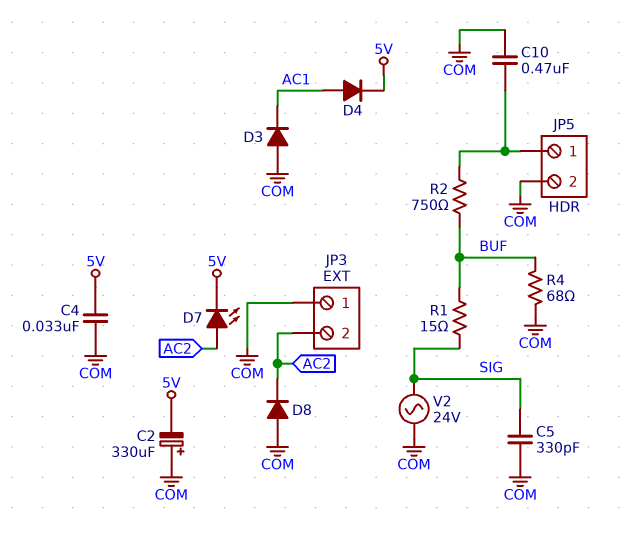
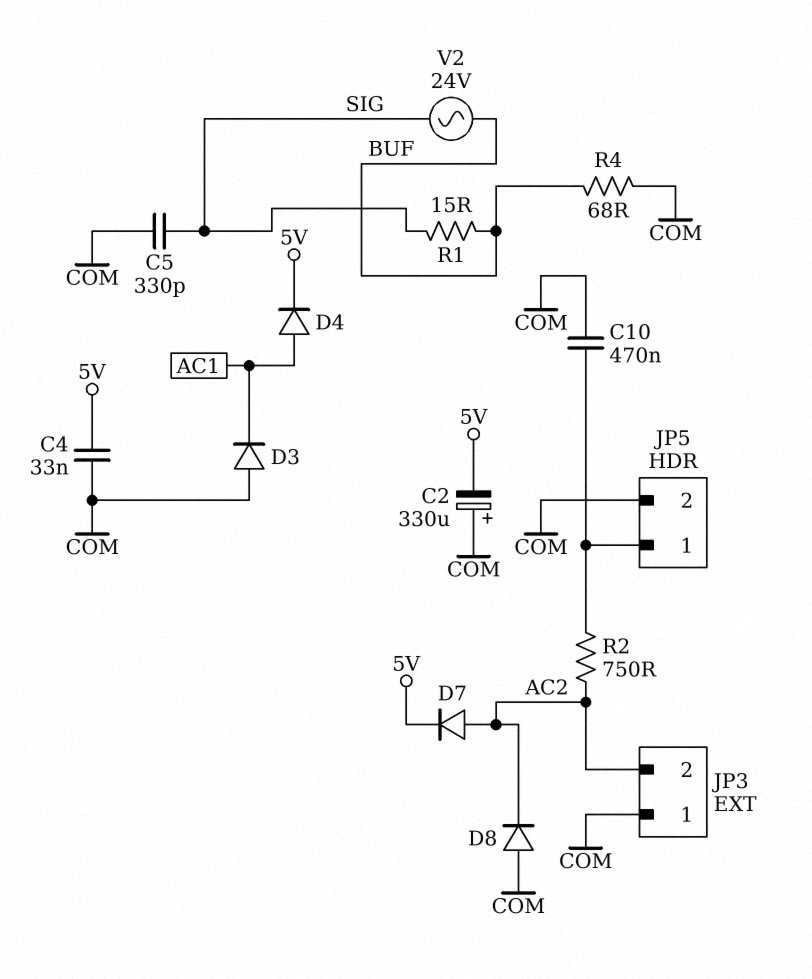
D7: LED (A AC2, K 5V) -> diode (A AC2, K 5V)
R2: 750 (BUF, JP5/1) -> 750 (AC2, JP5/1)
V2: AC 24V (COM, SIG) -> AC 24V (BUF, SIG)

